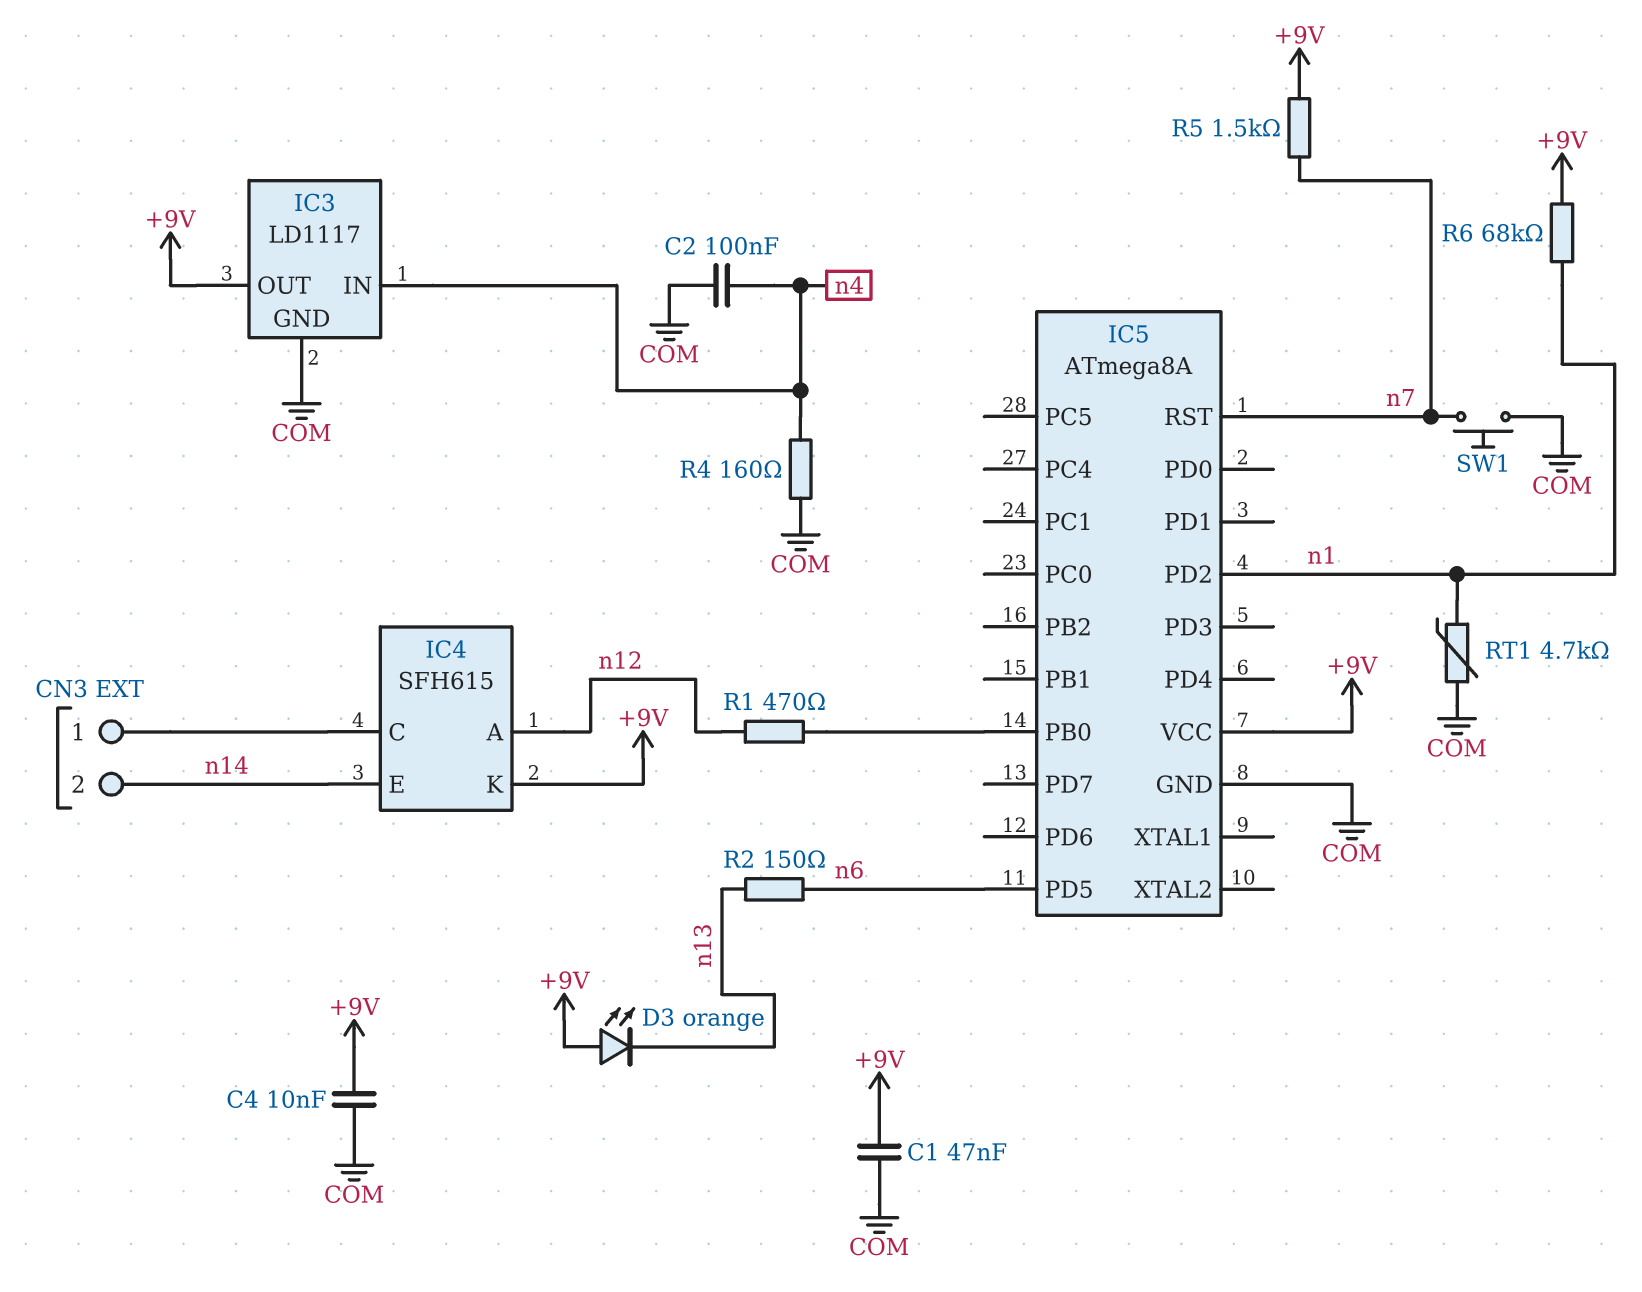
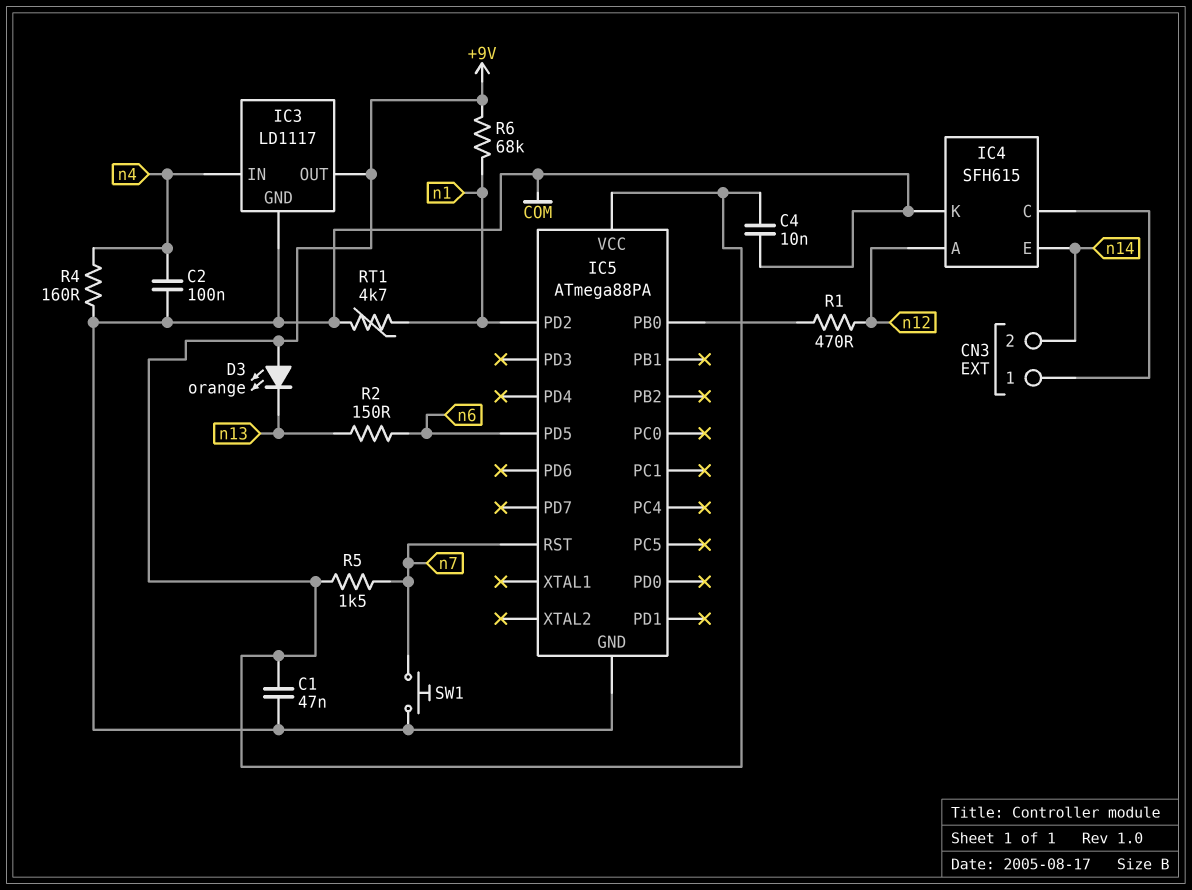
IC4 pin K: +9V -> COM
IC5: ATmega8A -> ATmega88PA

